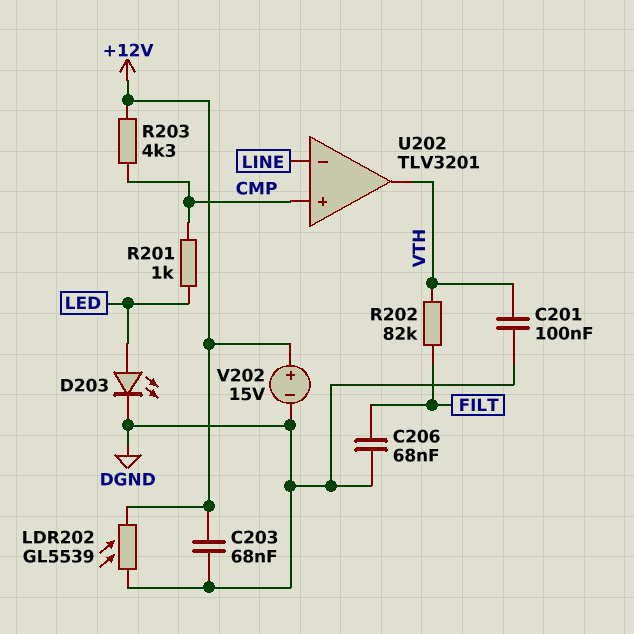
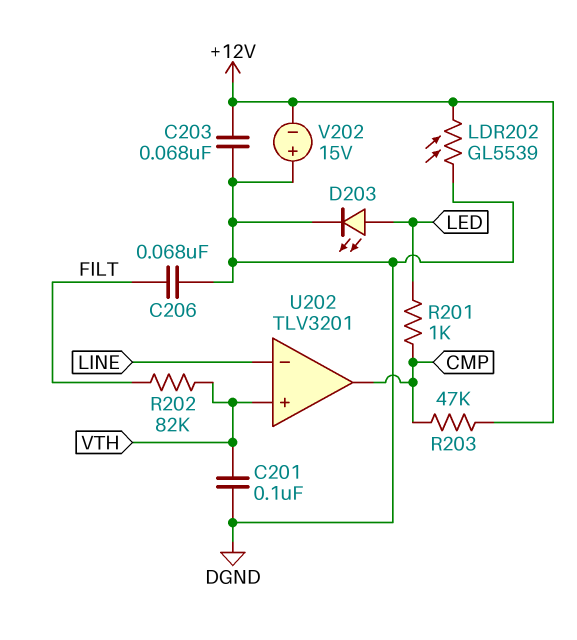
R203: 4.3k (+12V, CMP) -> 47k (+12V, CMP)
U202 pin in+: CMP -> VTH
U202 pin out: VTH -> CMP
V202: 15V (plus +12V, minus DGND) -> 15V (plus DGND, minus +12V)

